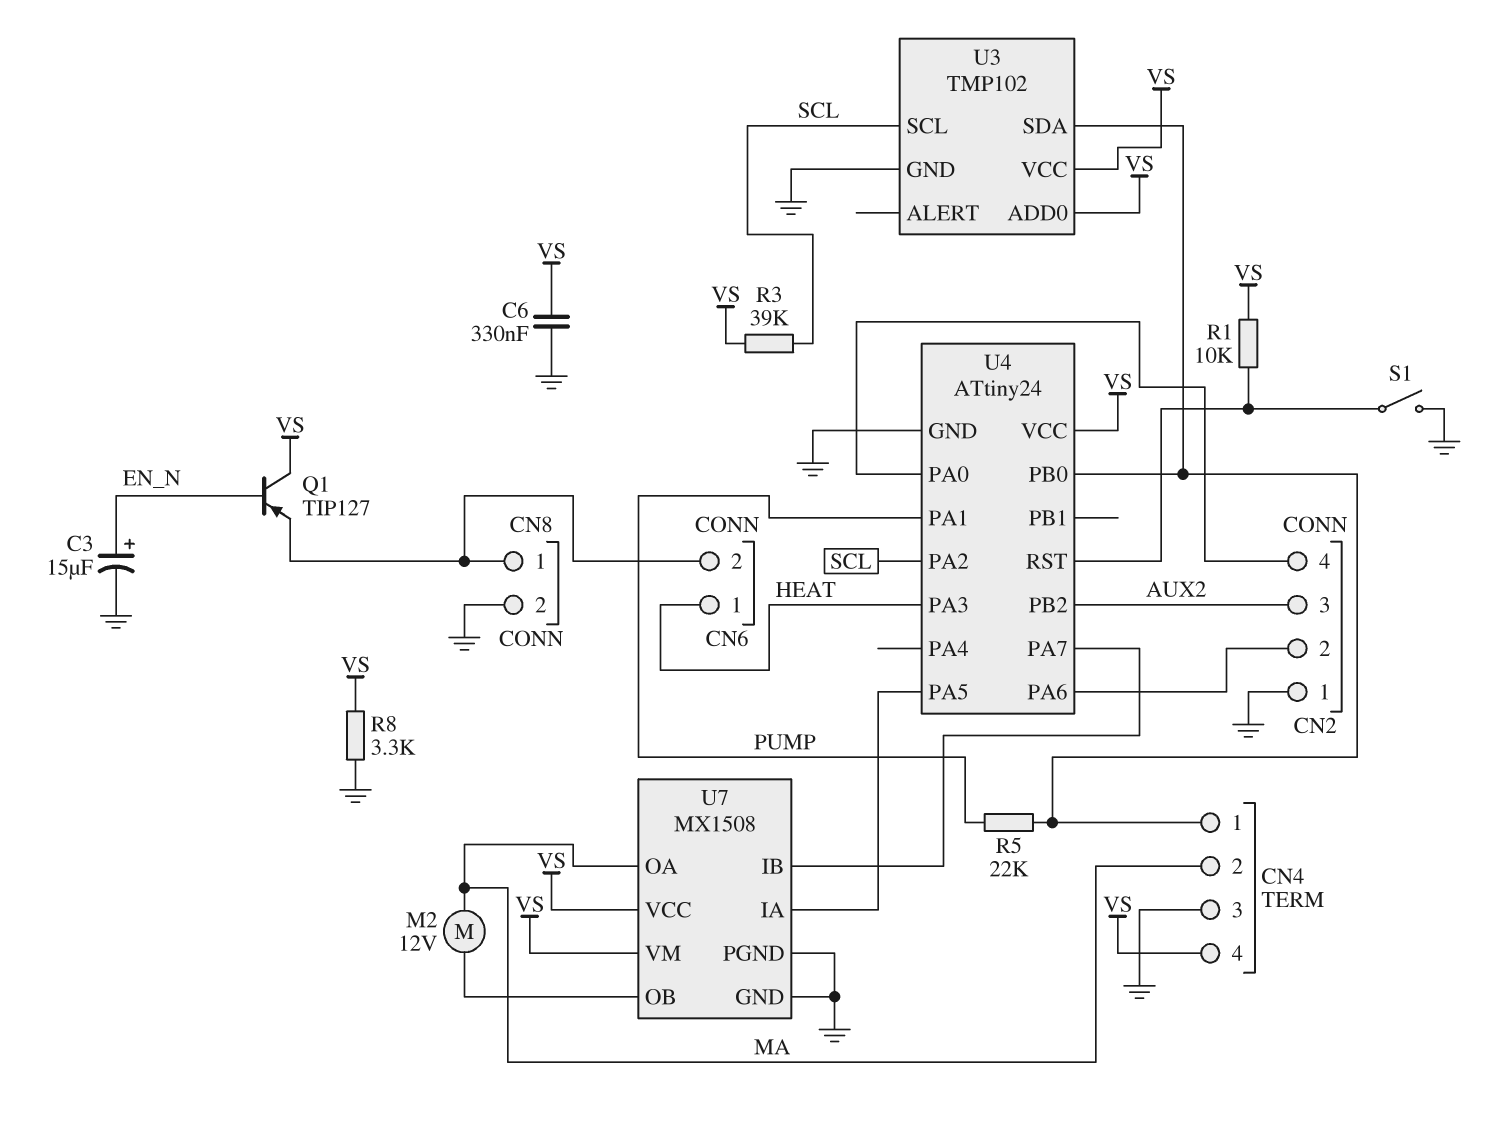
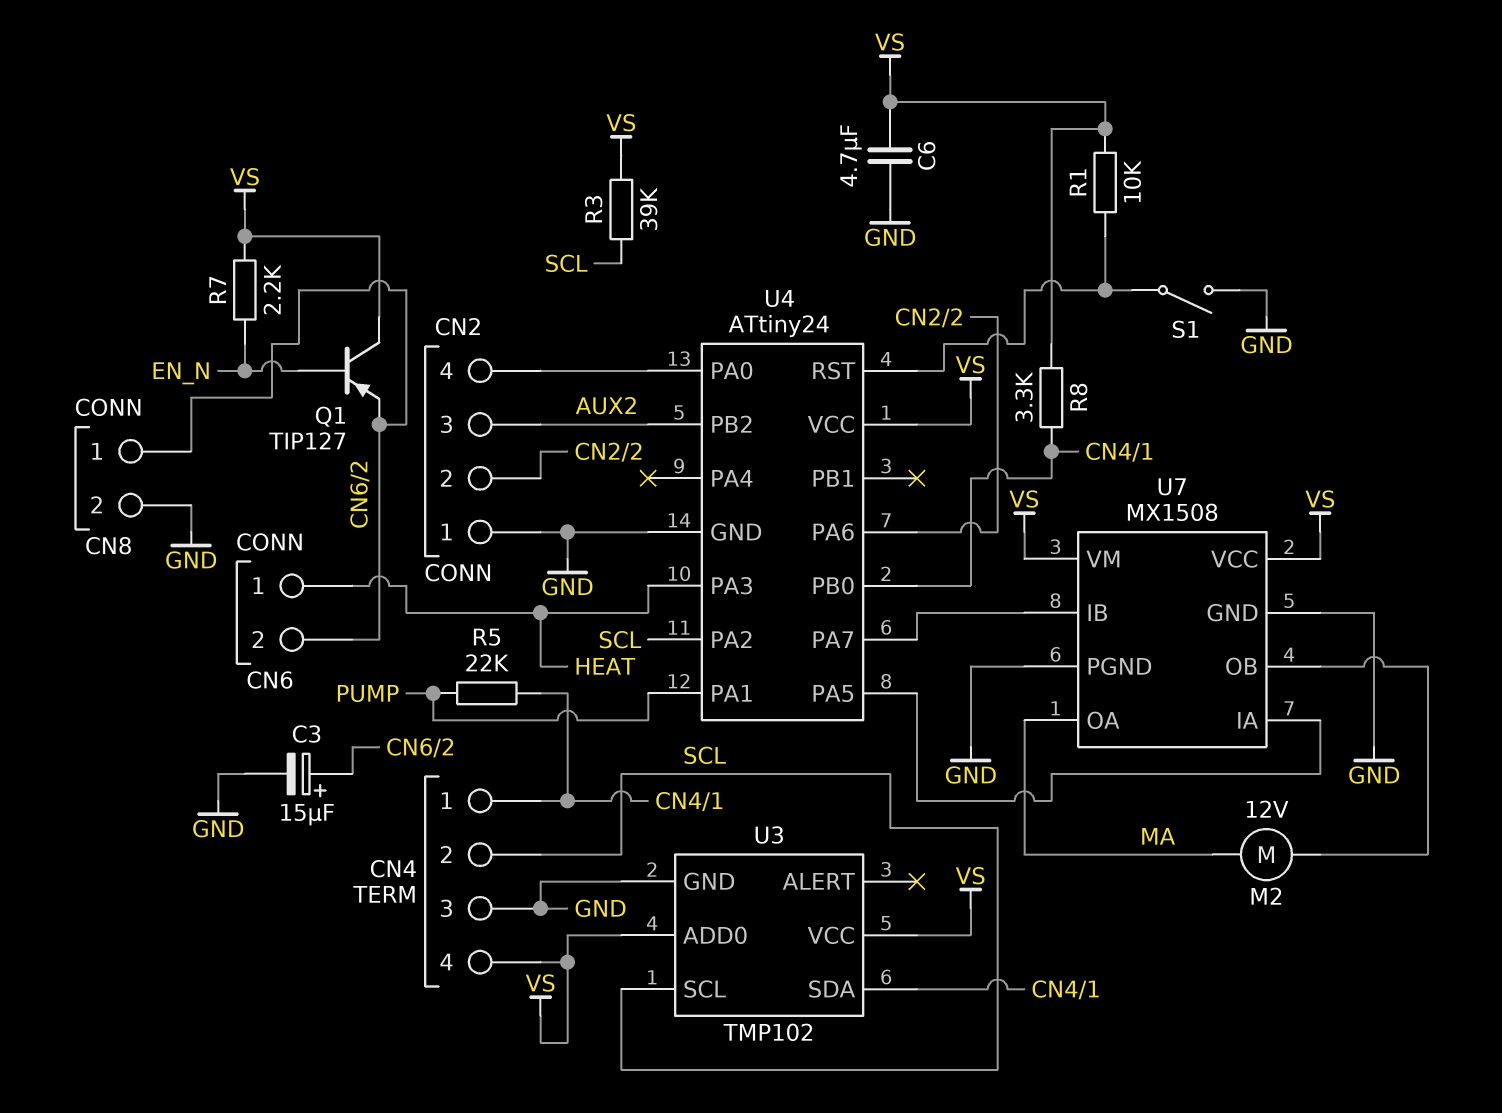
C3: 15uF (plus EN_N, minus GND) -> 15uF (plus CN6/2, minus GND)
C6: 330nF (GND, VS) -> 4.7uF (GND, VS)
CN4 pin 2: MA -> SCL
R7: none -> 2.2k (EN_N, VS)
R8: 3.3k (GND, VS) -> 3.3k (CN4/1, VS)

